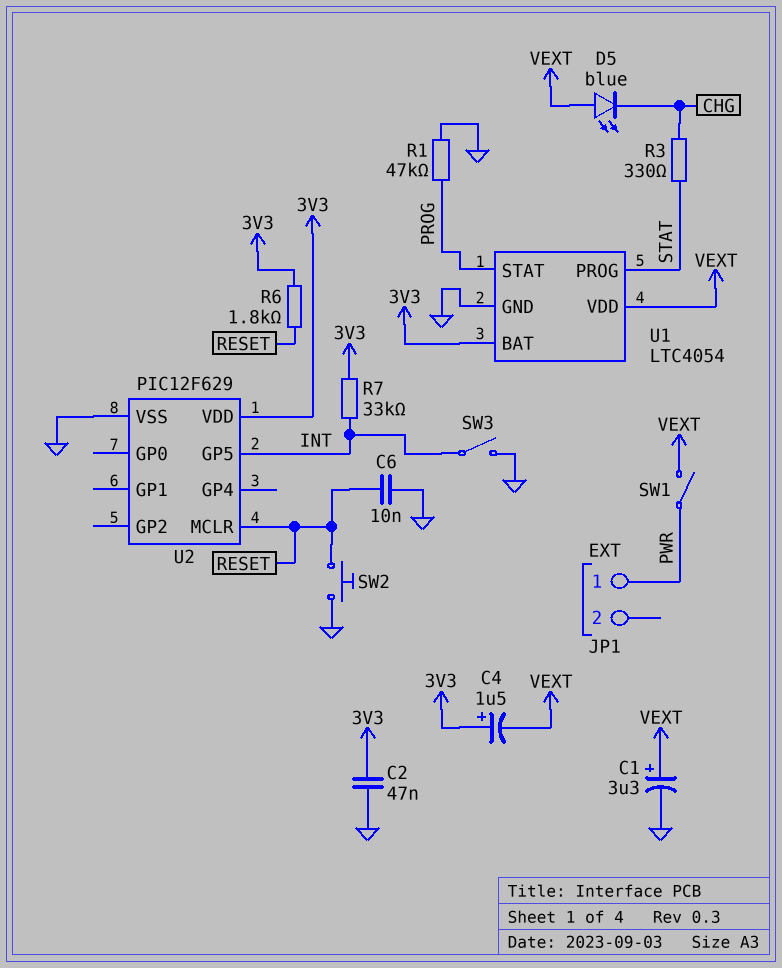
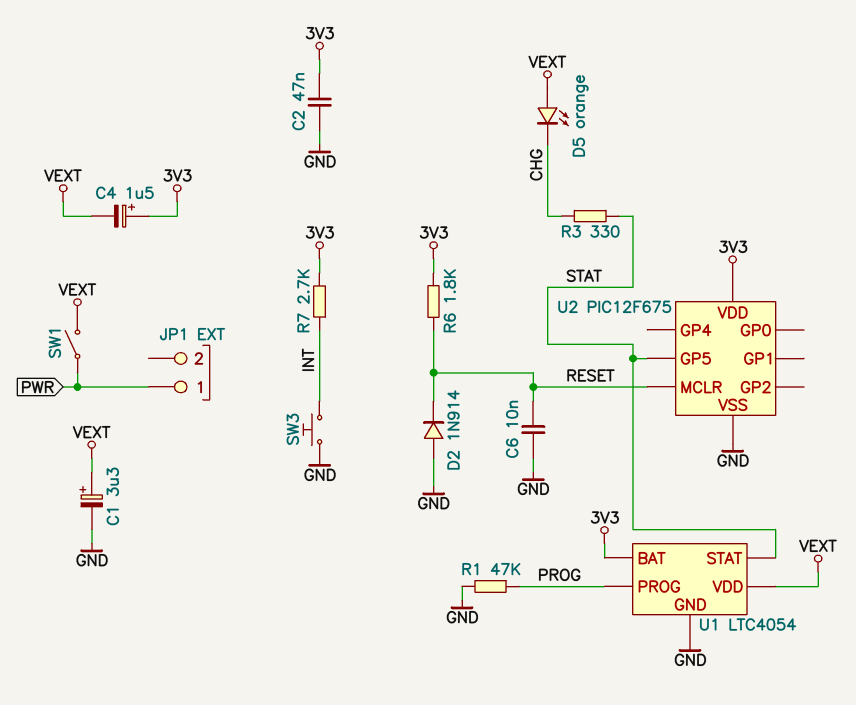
D2: none -> diode 1N914 (A GND, K RESET)
D5: LED blue (A VEXT, K CHG) -> LED orange (A VEXT, K CHG)
R7: 33k (3V3, INT) -> 2.7k (3V3, INT)
SW2: button (GND, RESET) -> none
SW3: switch (GND, INT) -> button (GND, INT)
U1 pin PROG: STAT -> PROG
U1 pin STAT: PROG -> STAT
U2: PIC12F629 -> PIC12F675
U2 pin GP5: INT -> STAT

